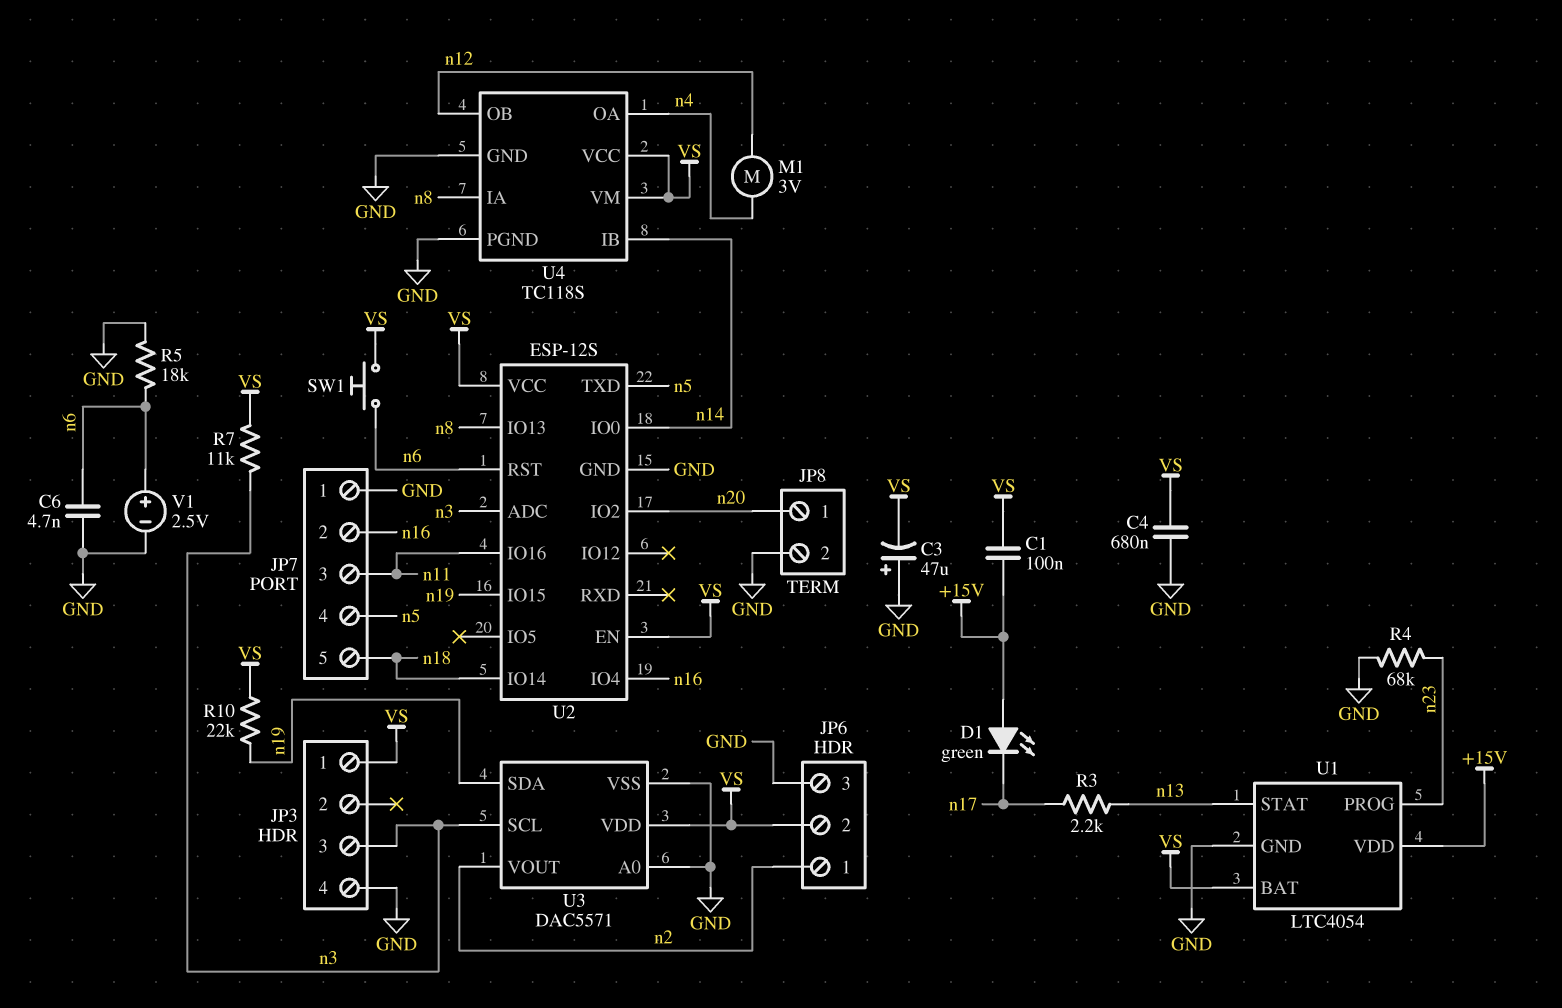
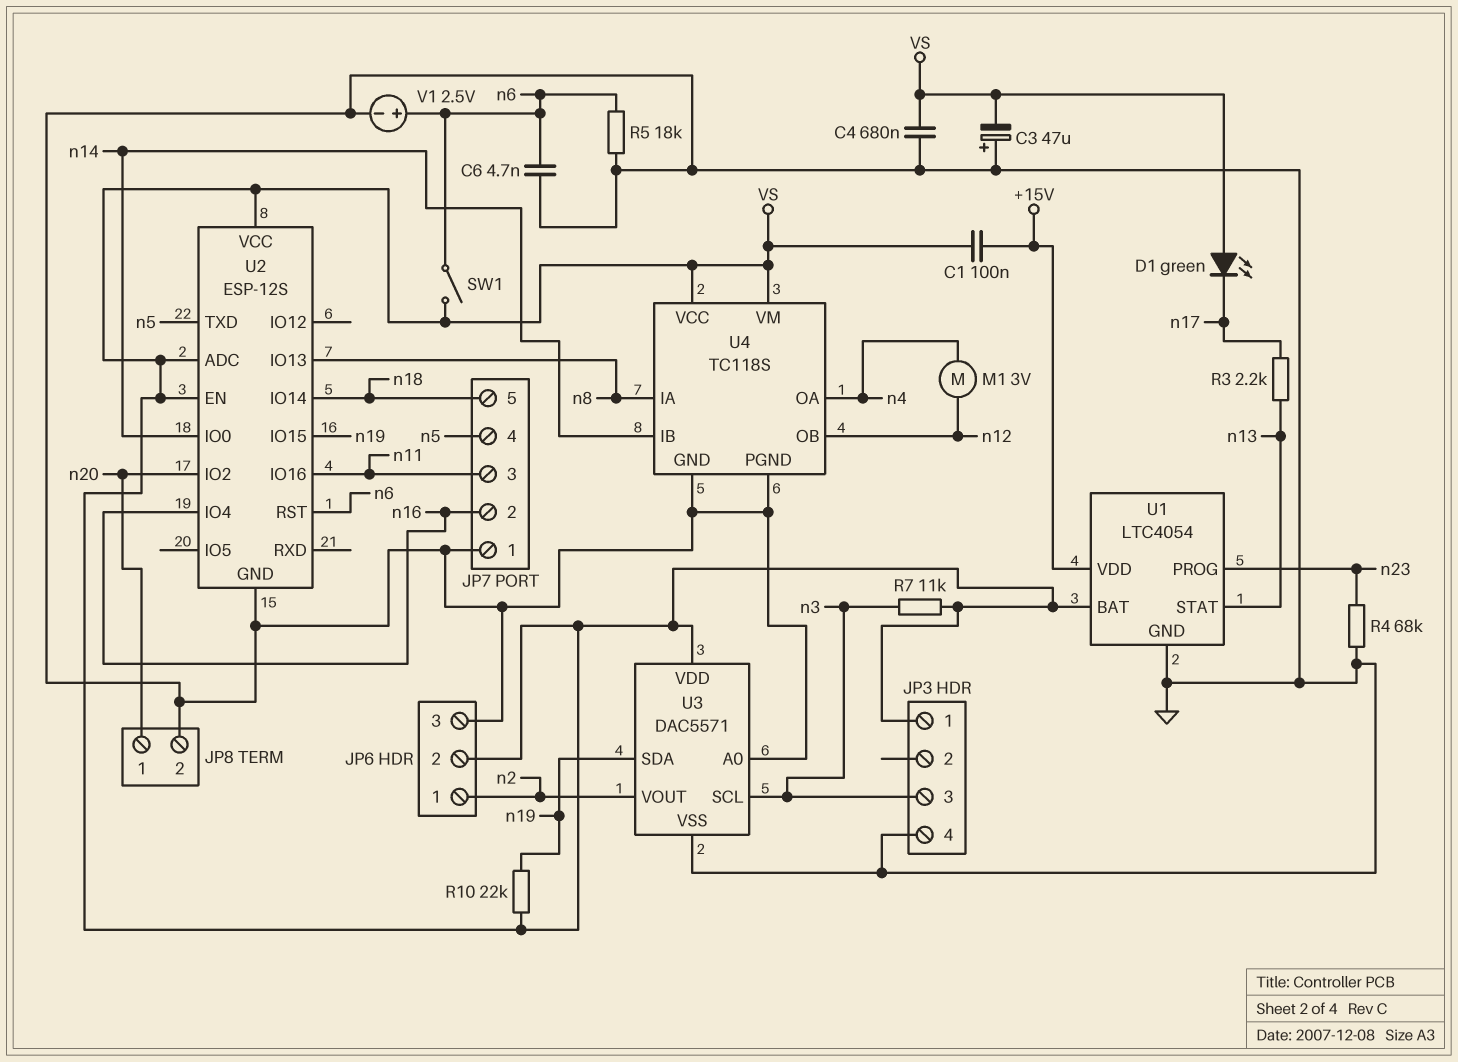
D1: LED green (A +15V, K n17) -> LED green (A VS, K n17)
SW1: button (VS, n6) -> switch (VS, n6)
U2 pin ADC: n3 -> VS

